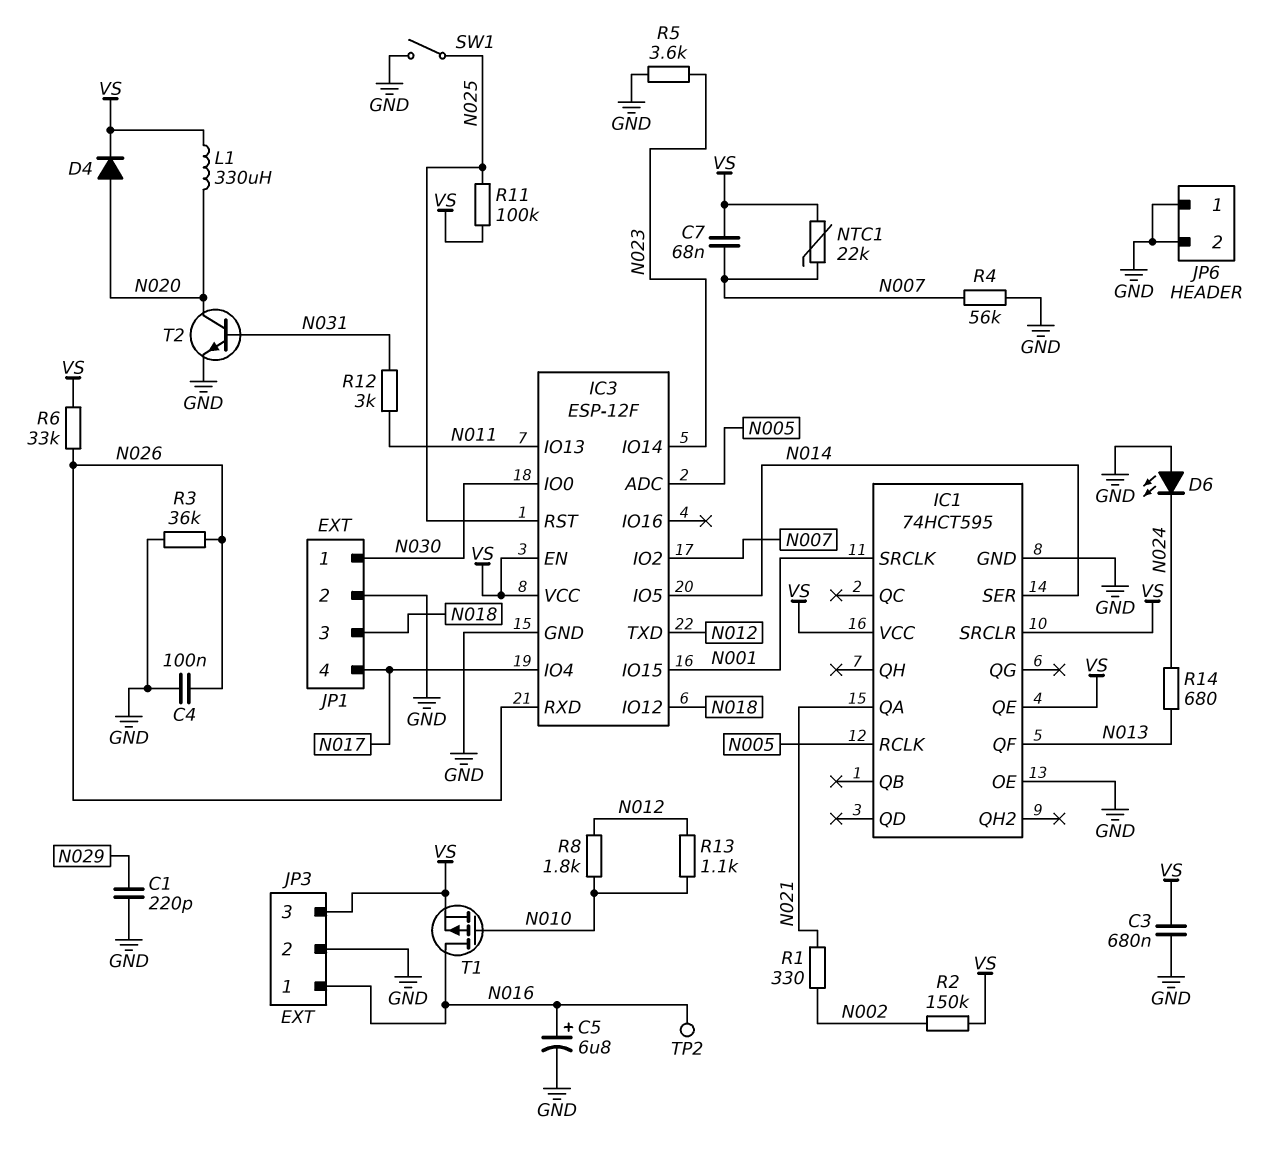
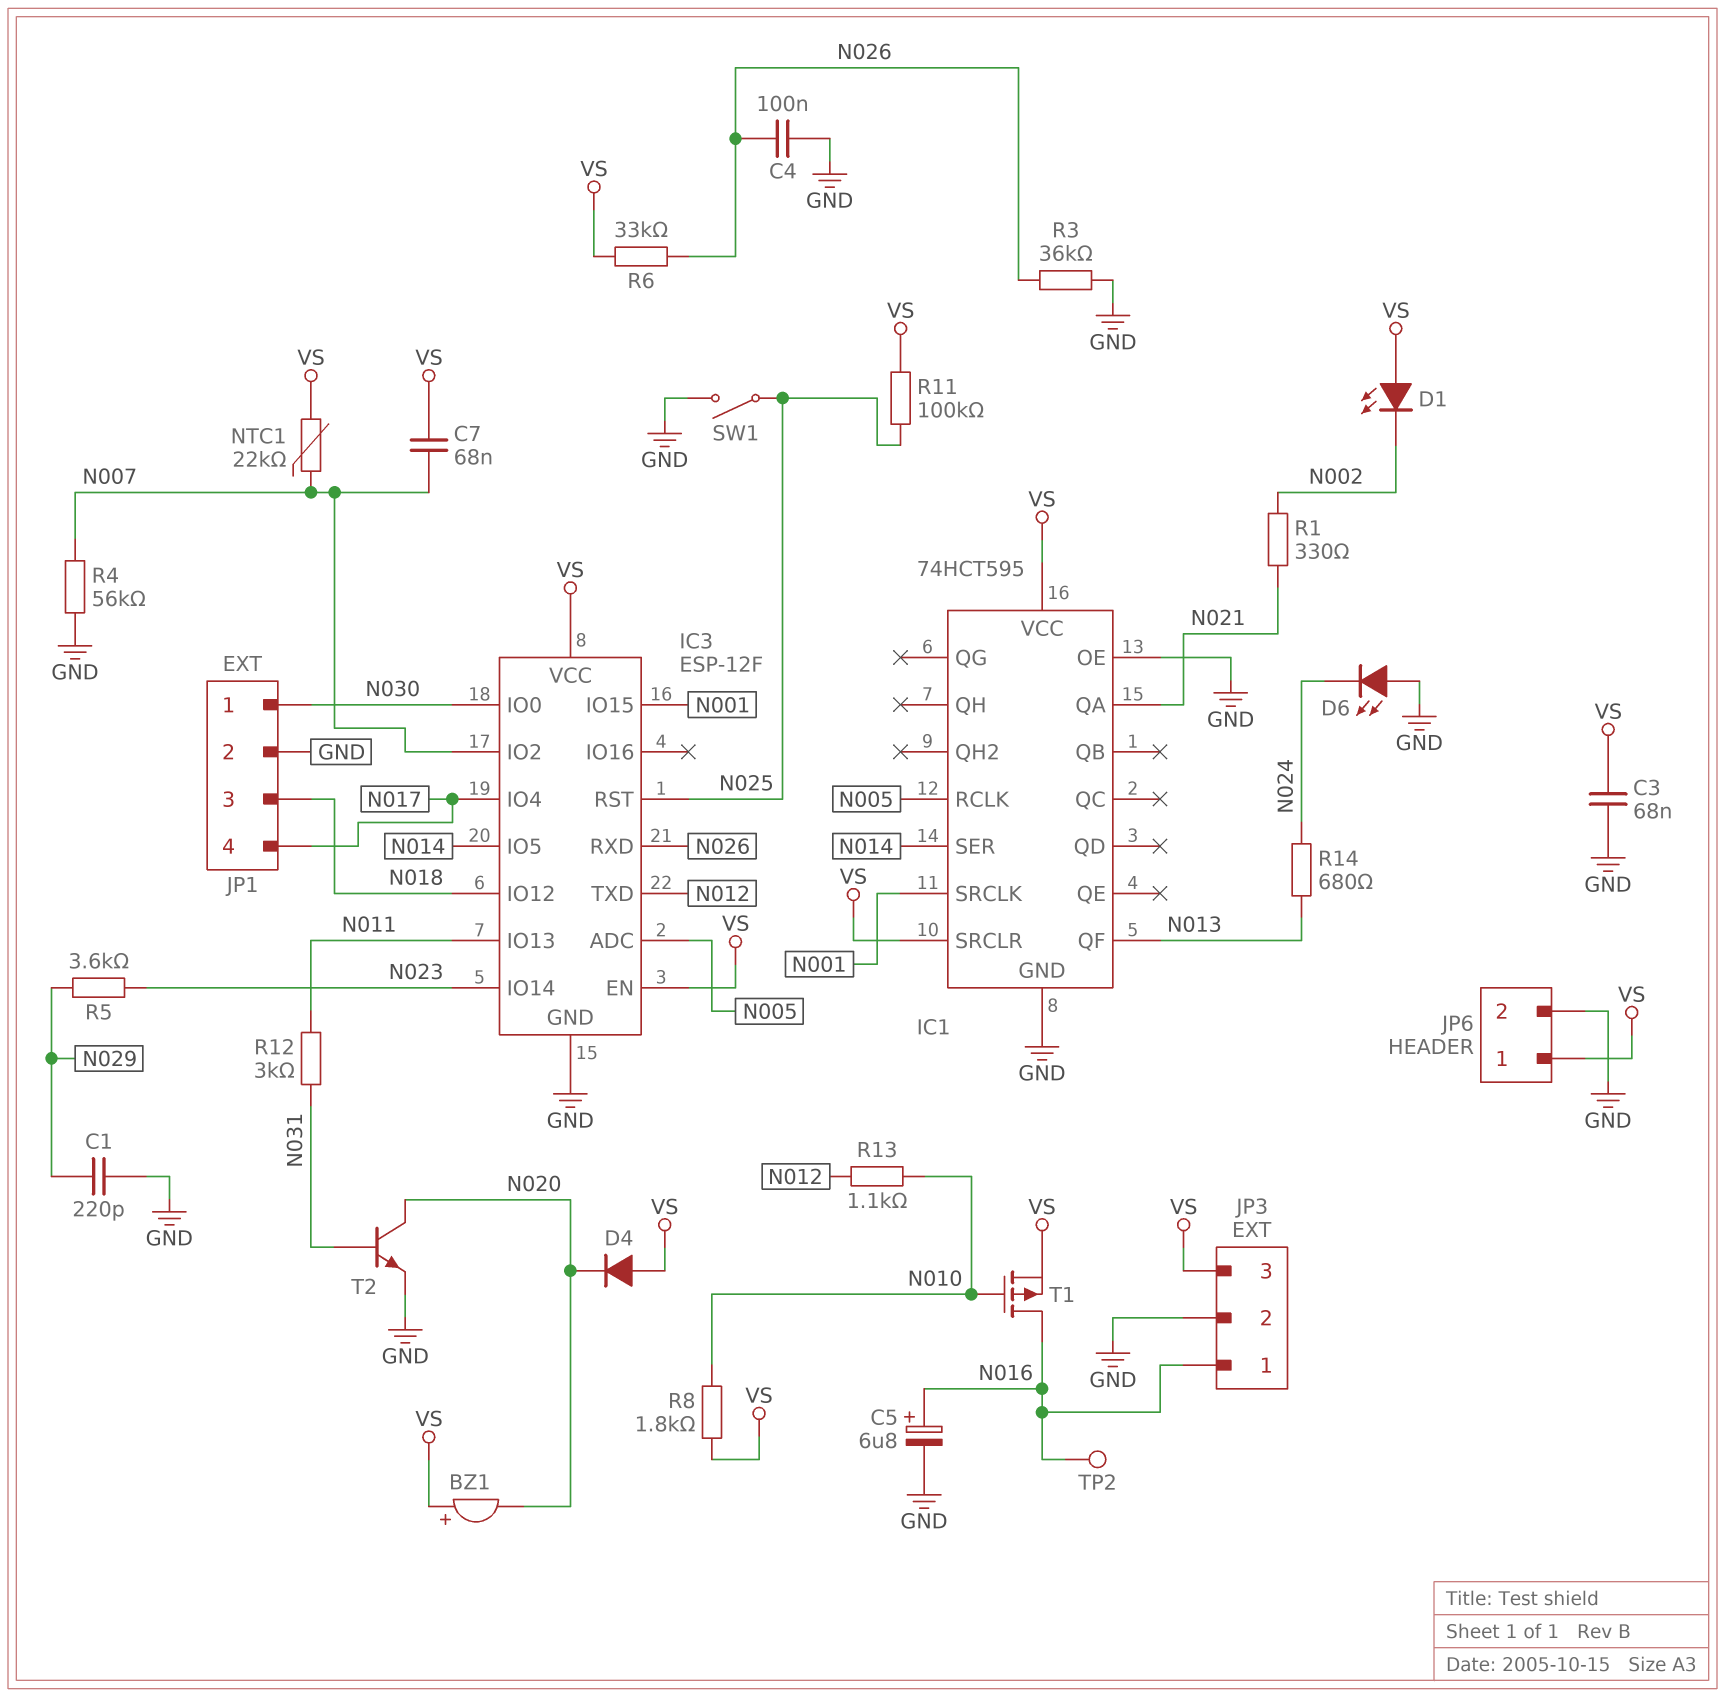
BZ1: none -> buzzer (plus VS, minus N020)
C3: 680nF (GND, VS) -> 68nF (GND, VS)
D1: none -> LED (A VS, K N002)
D4: diode (A N020, K VS) -> diode (A VS, K N020)
IC1 pin QE: VS -> none
JP6 pin 1: GND -> VS
L1: 330uH (N020, VS) -> none
R2: 150k (N002, VS) -> none
R5: 3.6k (GND, N023) -> 3.6k (N023, N029)
R8: 1.8k (N010, N012) -> 1.8k (N010, VS)

